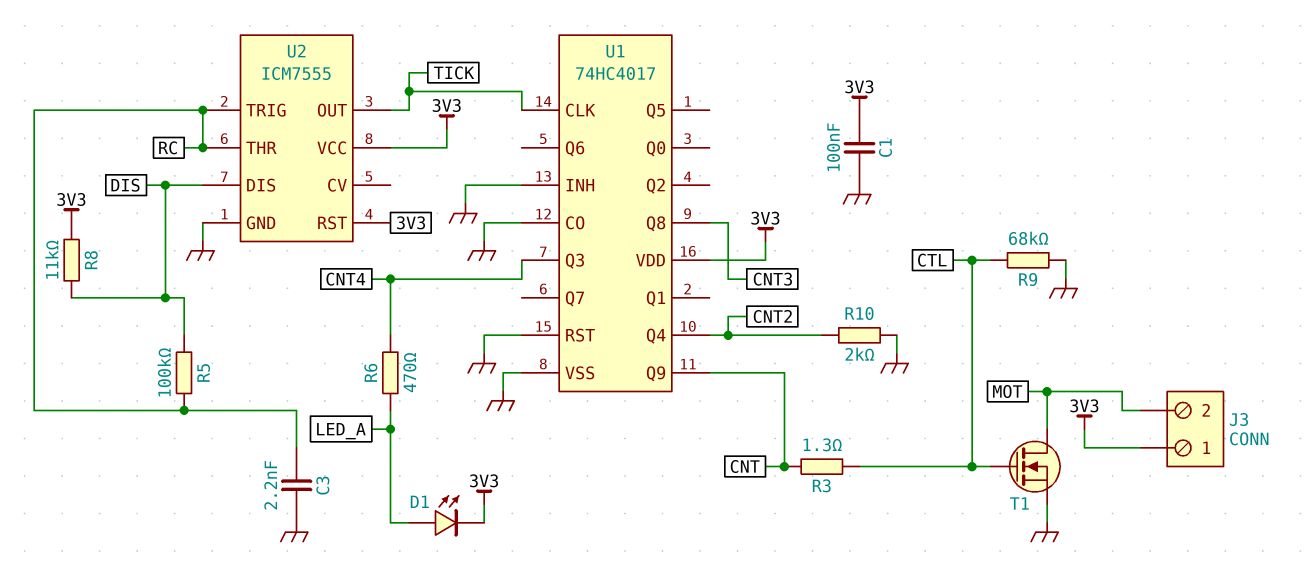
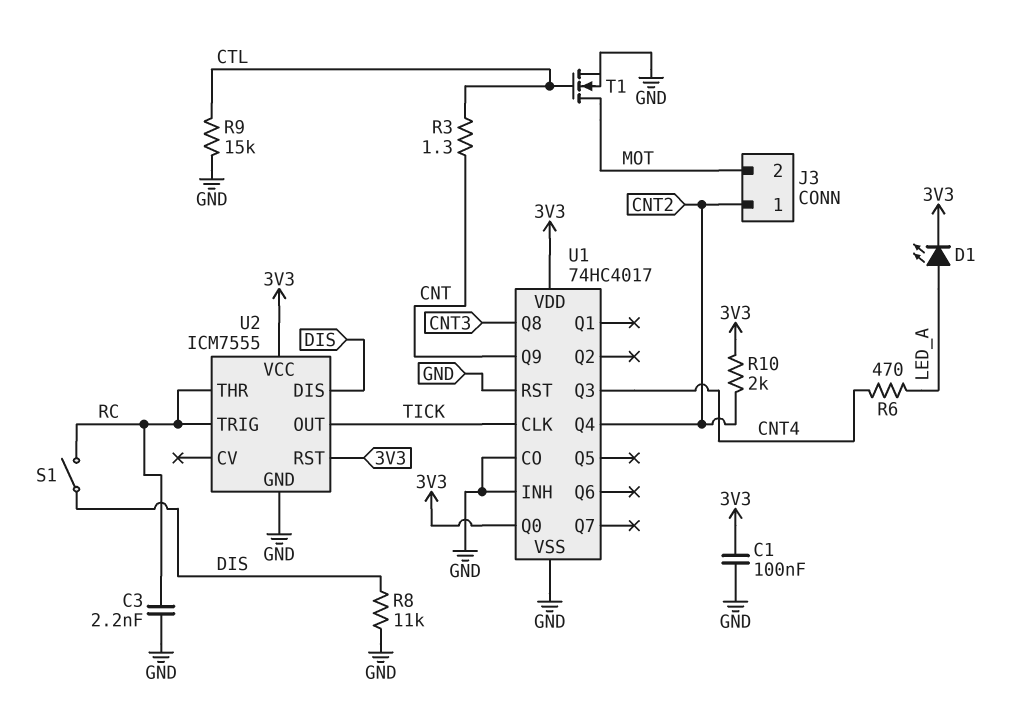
J3 pin 1: 3V3 -> CNT2
R5: 100k (DIS, RC) -> none
R8: 11k (3V3, DIS) -> 11k (DIS, GND)
R9: 68k (CTL, GND) -> 15k (CTL, GND)
R10: 2k (CNT2, GND) -> 2k (3V3, CNT2)
S1: none -> switch (DIS, RC)
U1 pin Q0: none -> 3V3

